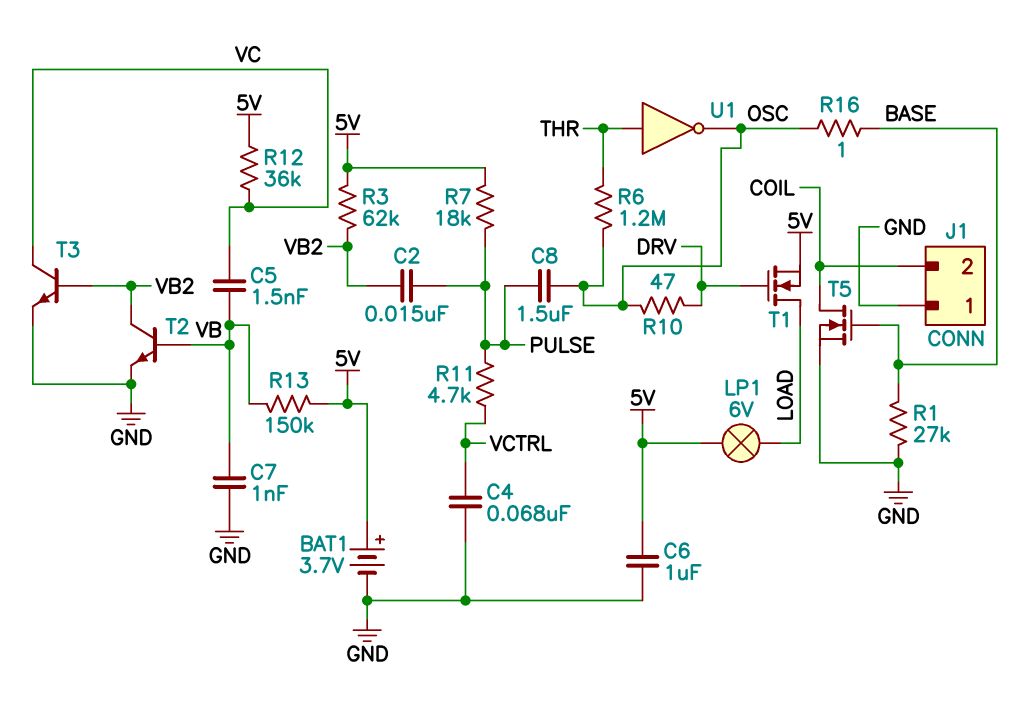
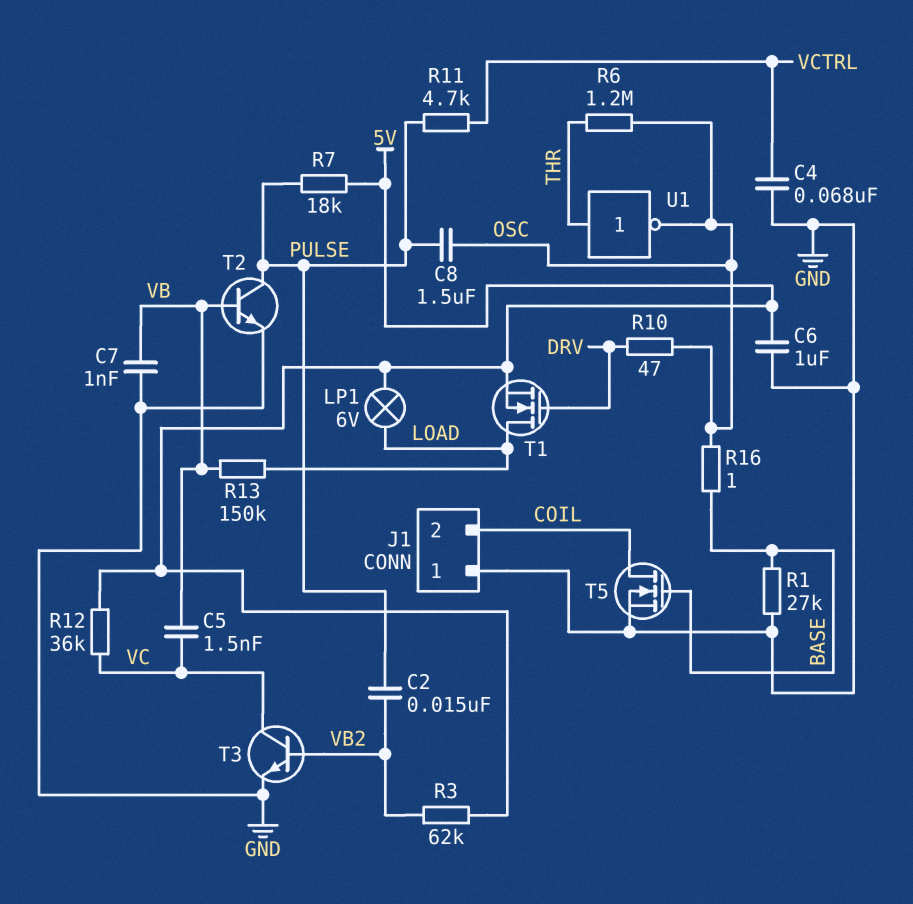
BAT1: 3.7V (plus 5V, minus GND) -> none
R13: 150k (5V, VB) -> 150k (LOAD, VB)
T2: NPN (B VB, C VB2, E GND) -> NPN (B VB, C PULSE, E GND)

